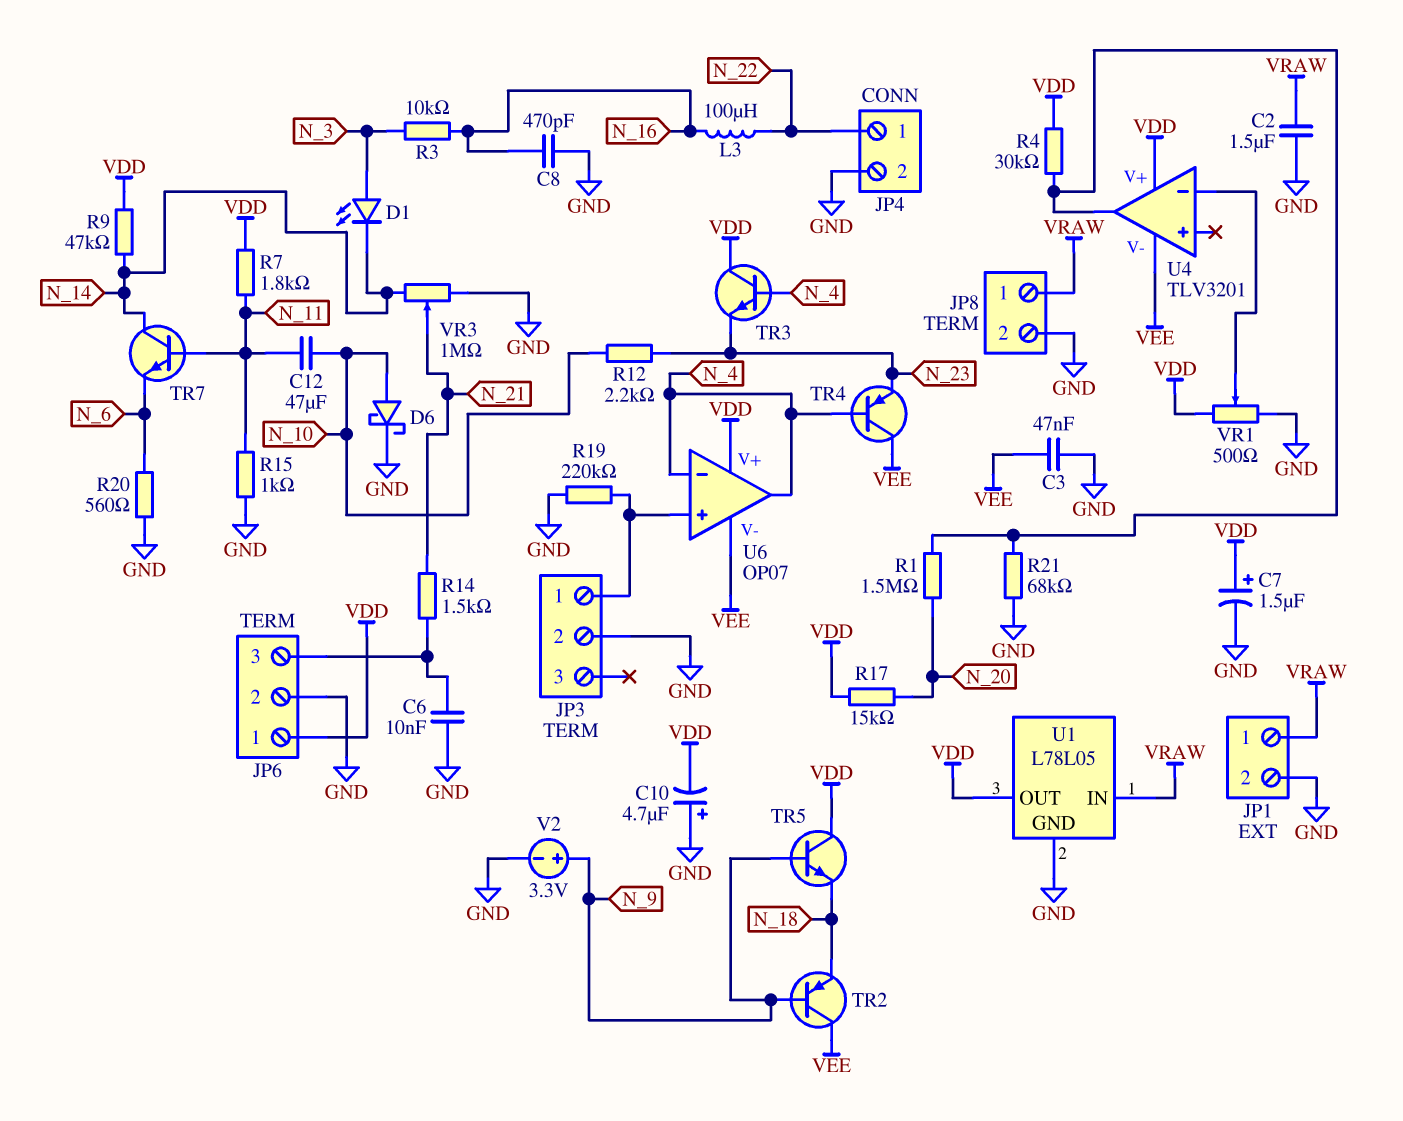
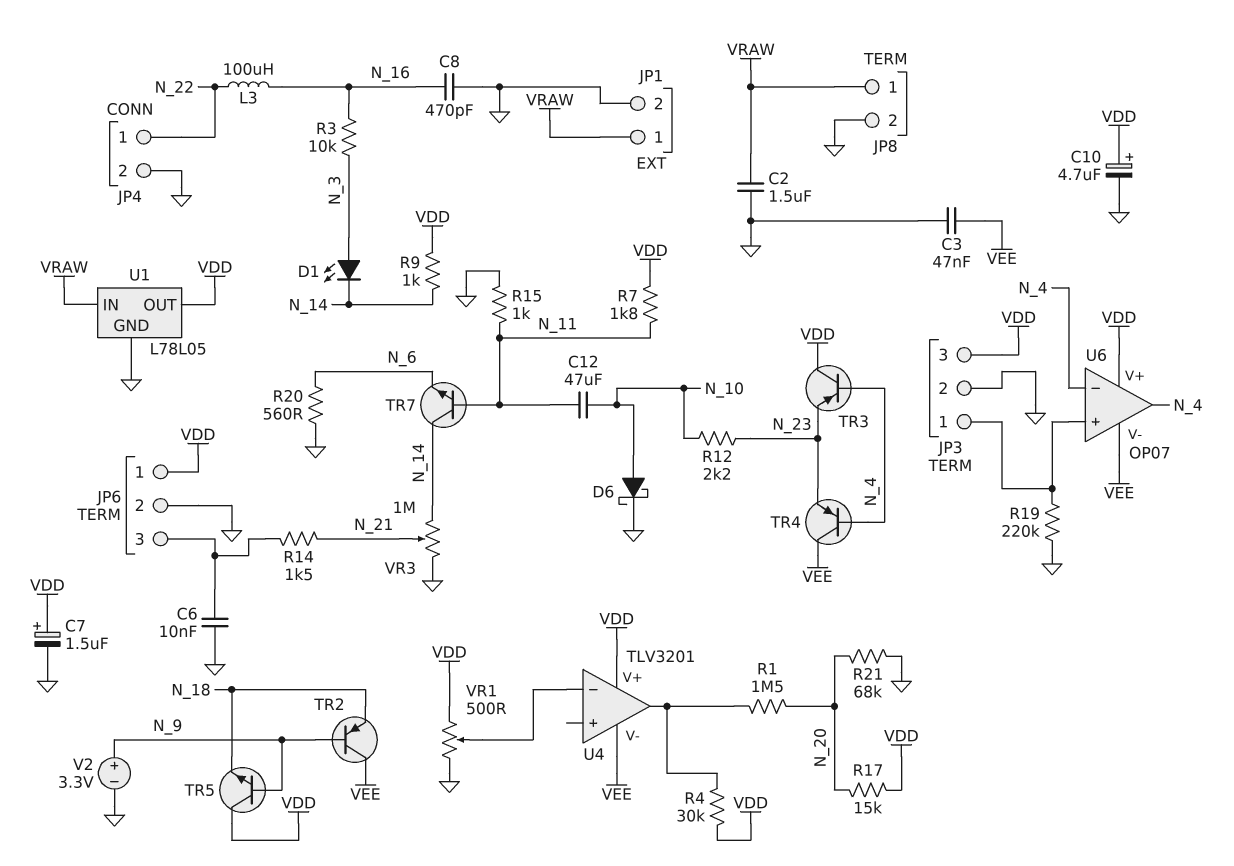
C10: 4.7uF (plus GND, minus VDD) -> 4.7uF (plus VDD, minus GND)
JP3 pin 3: none -> VDD
R9: 47k (N_14, VDD) -> 1k (N_14, VDD)
R21: 68k (GND, U4/out) -> 68k (GND, N_20)
TR3: NPN (B N_4, C VDD, E N_23) -> PNP (B N_4, C VDD, E N_23)

